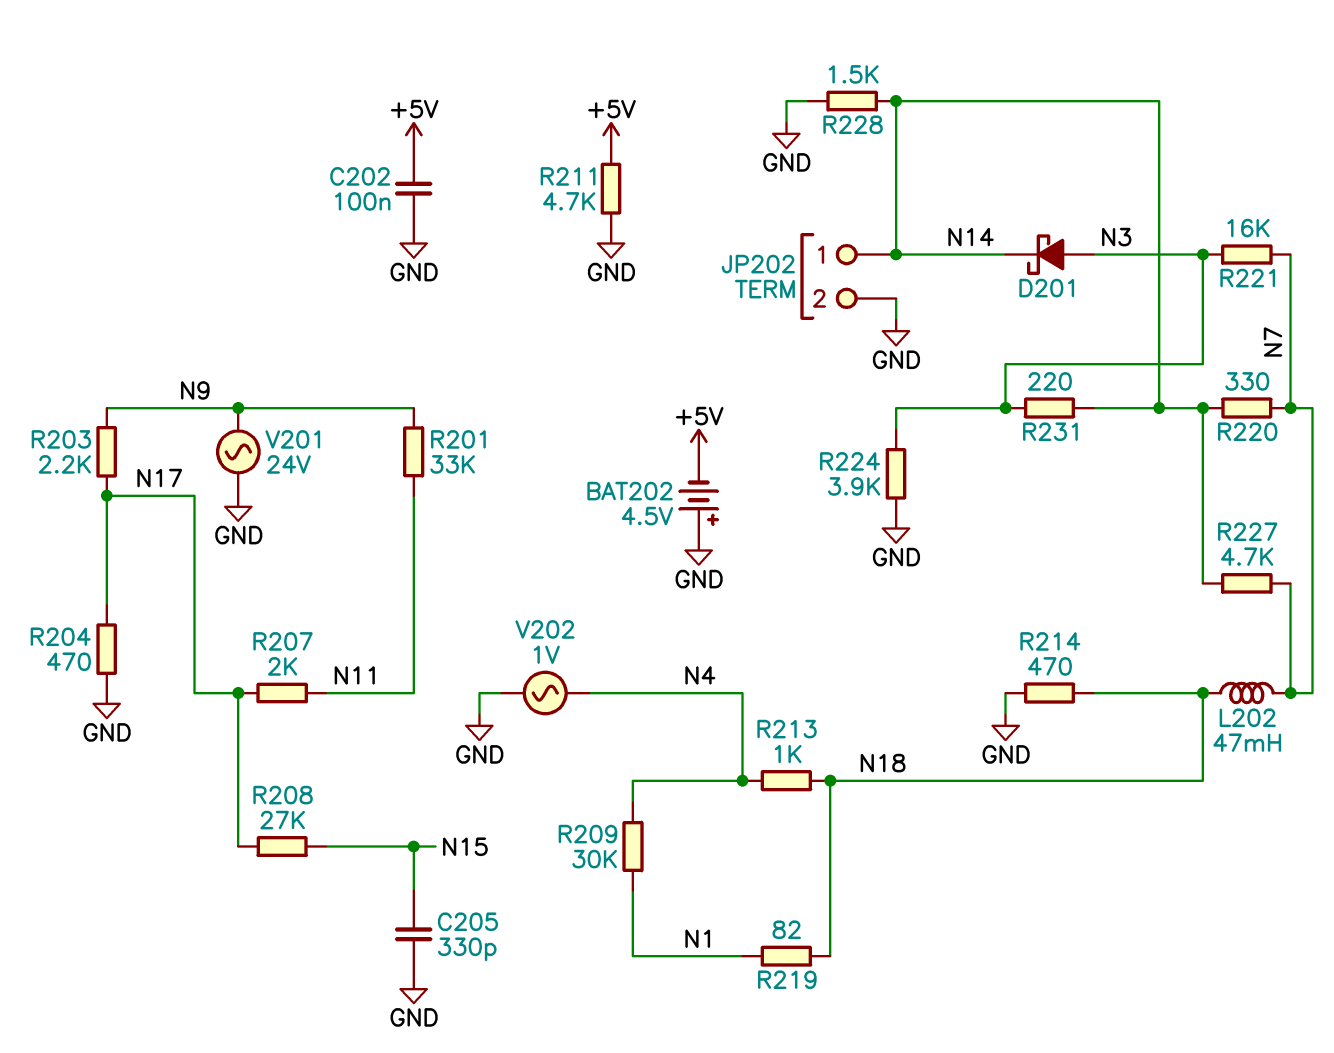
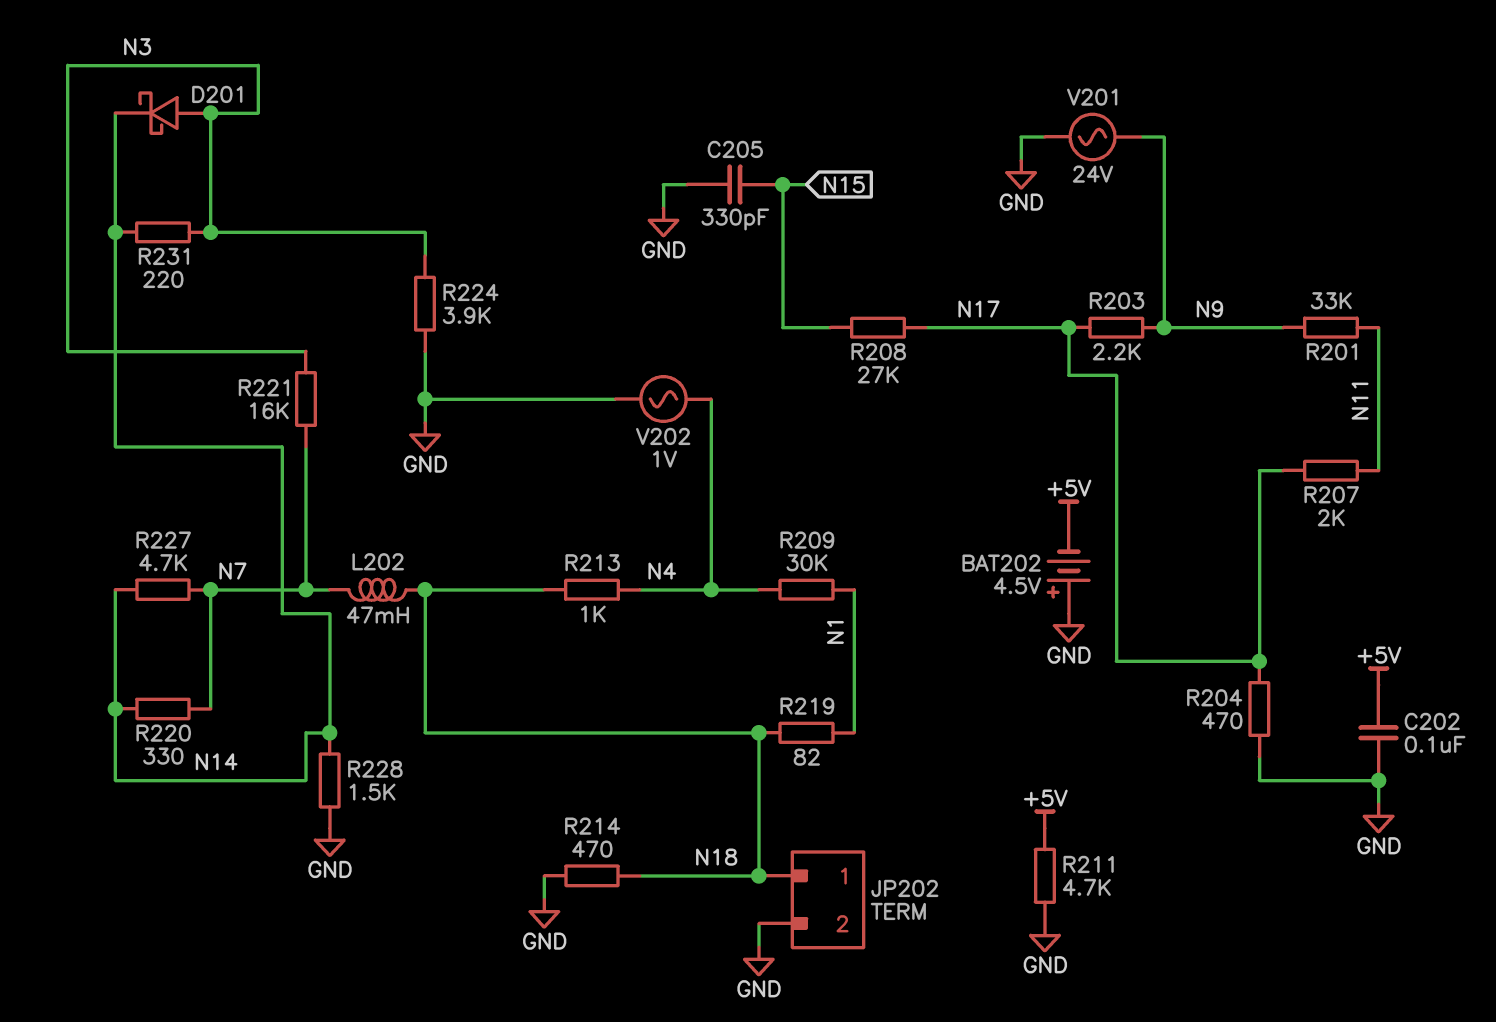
JP202 pin 1: N14 -> N18

